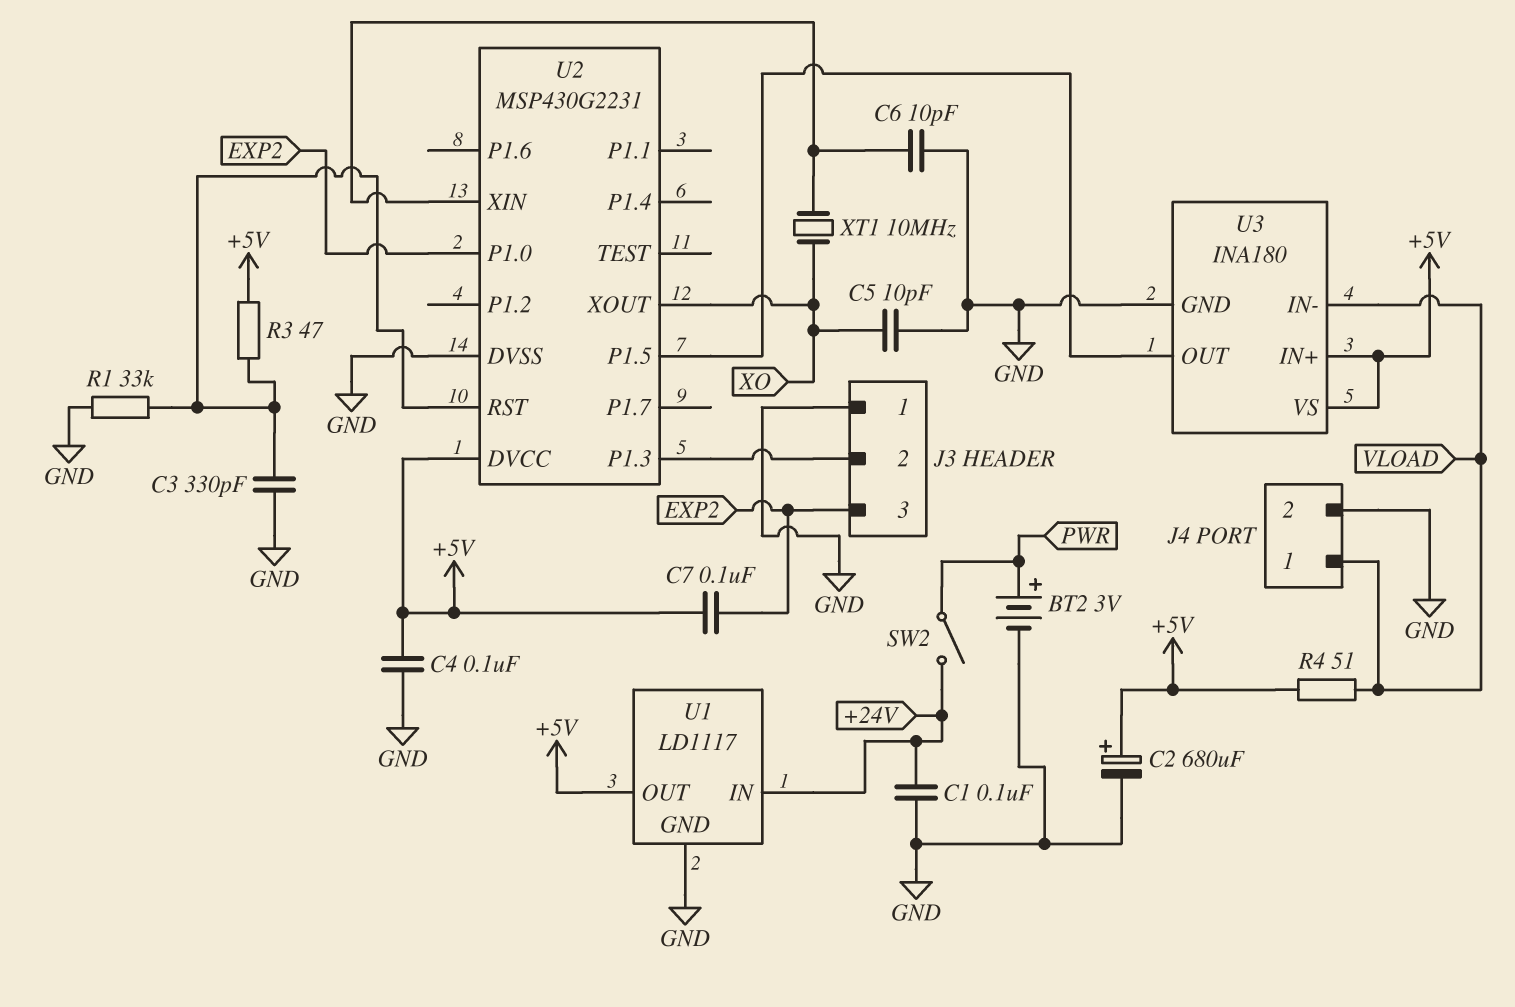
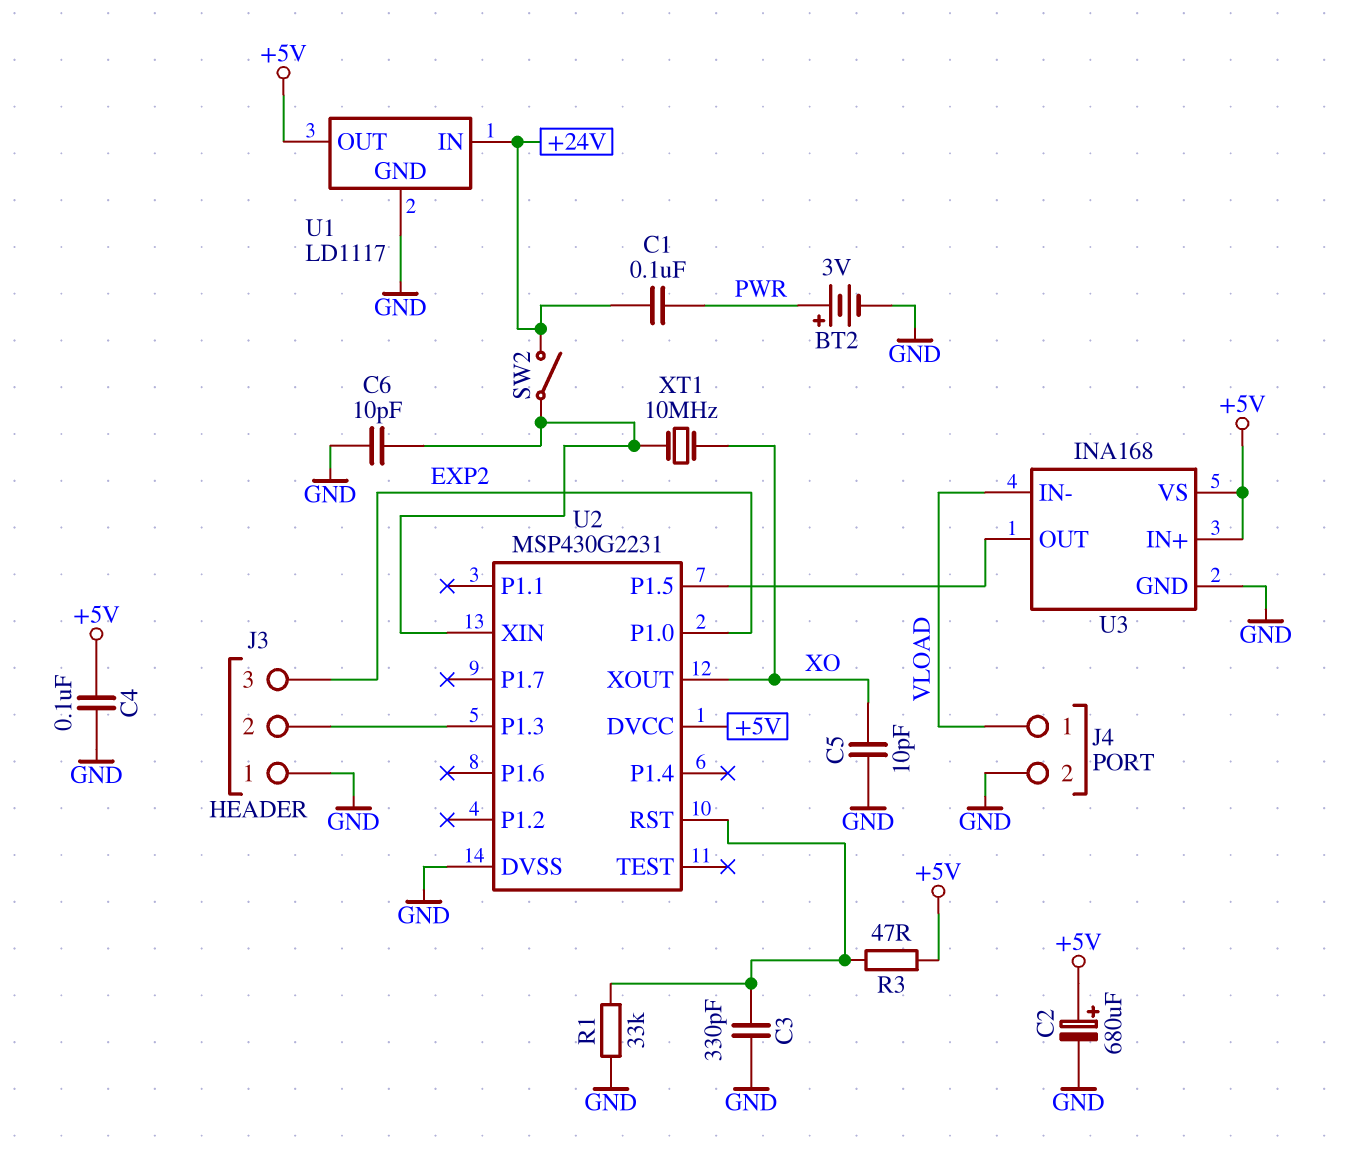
C1: 100nF (+24V, GND) -> 100nF (+24V, PWR)
C7: 100nF (+5V, EXP2) -> none
R4: 51 (+5V, VLOAD) -> none
SW2: switch (+24V, PWR) -> switch (+24V, U2/XIN)
U3: INA180 -> INA168

